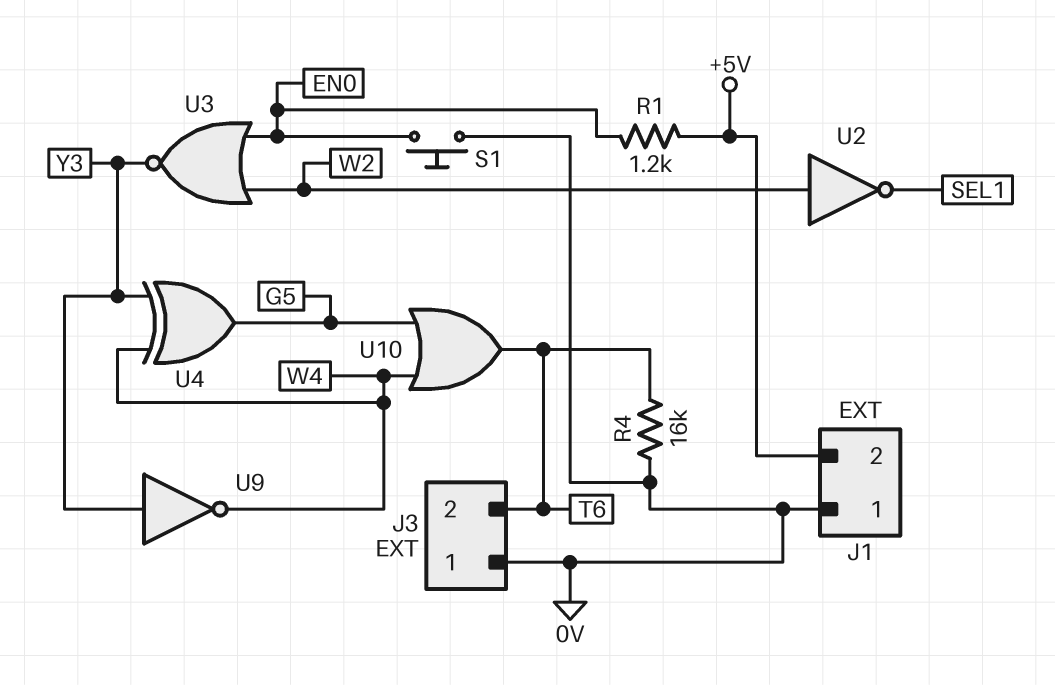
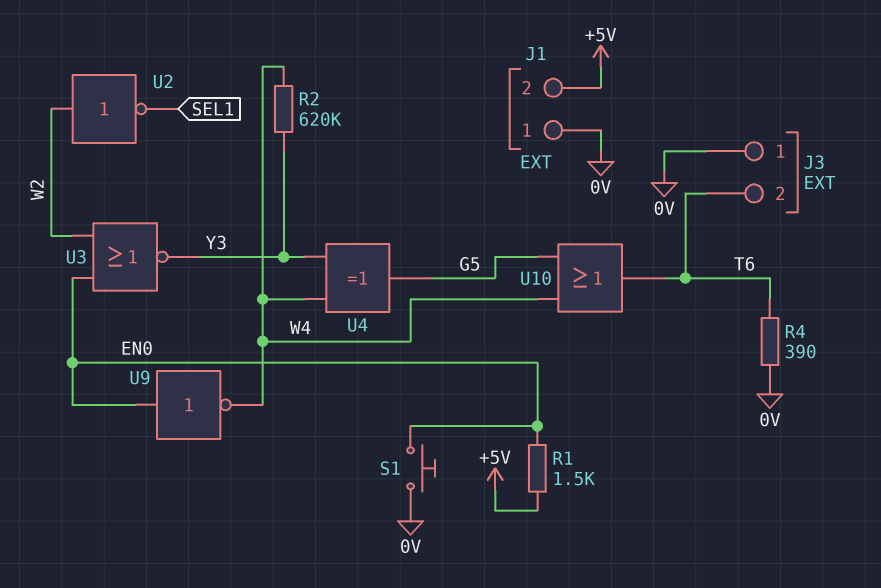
R1: 1.2k (+5V, EN0) -> 1.5k (+5V, EN0)
R2: none -> 620k (W4, Y3)
R4: 16k (0V, T6) -> 390 (0V, T6)
U9: NOT (in Y3, out W4) -> NOT (in EN0, out W4)

